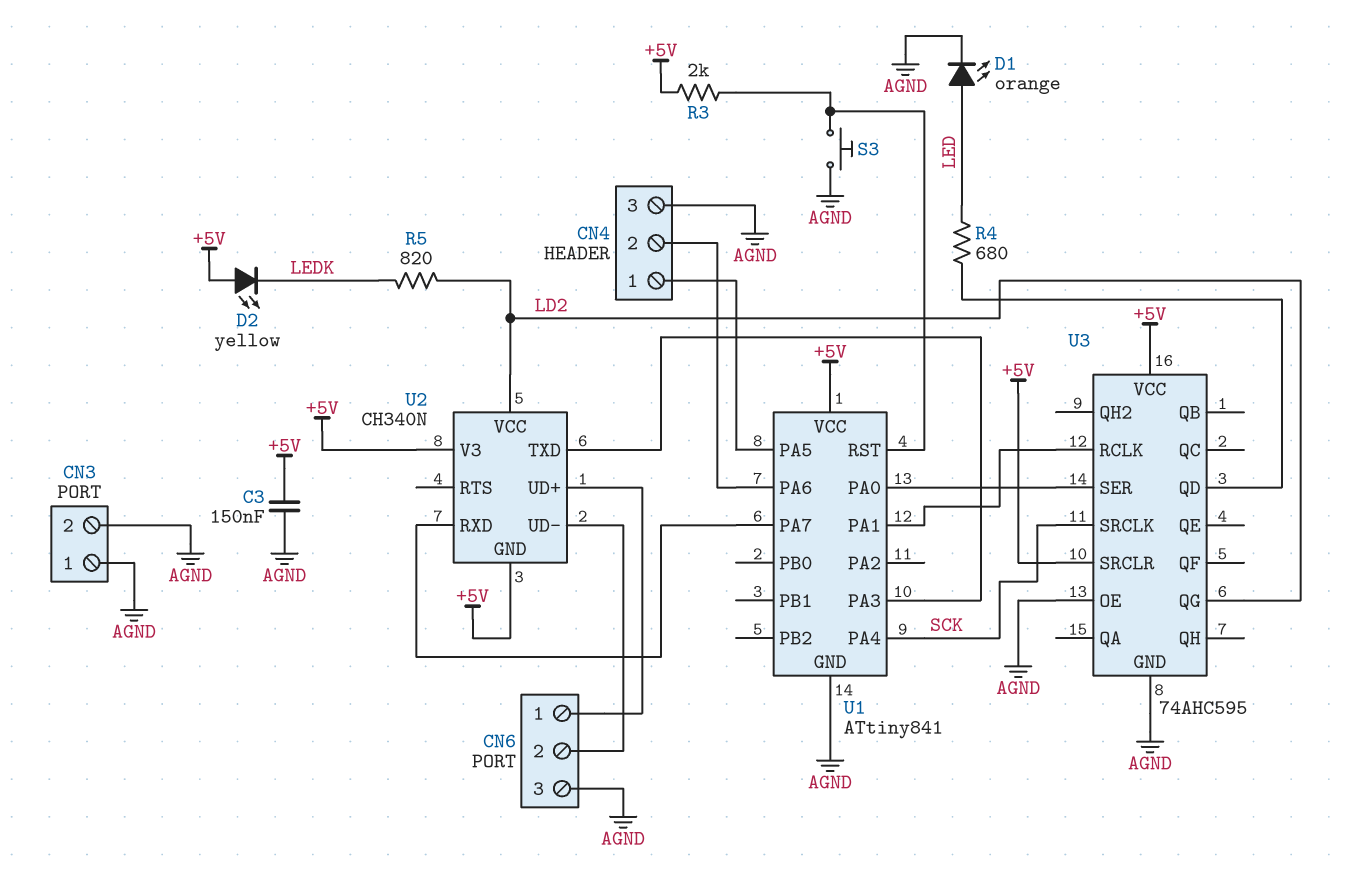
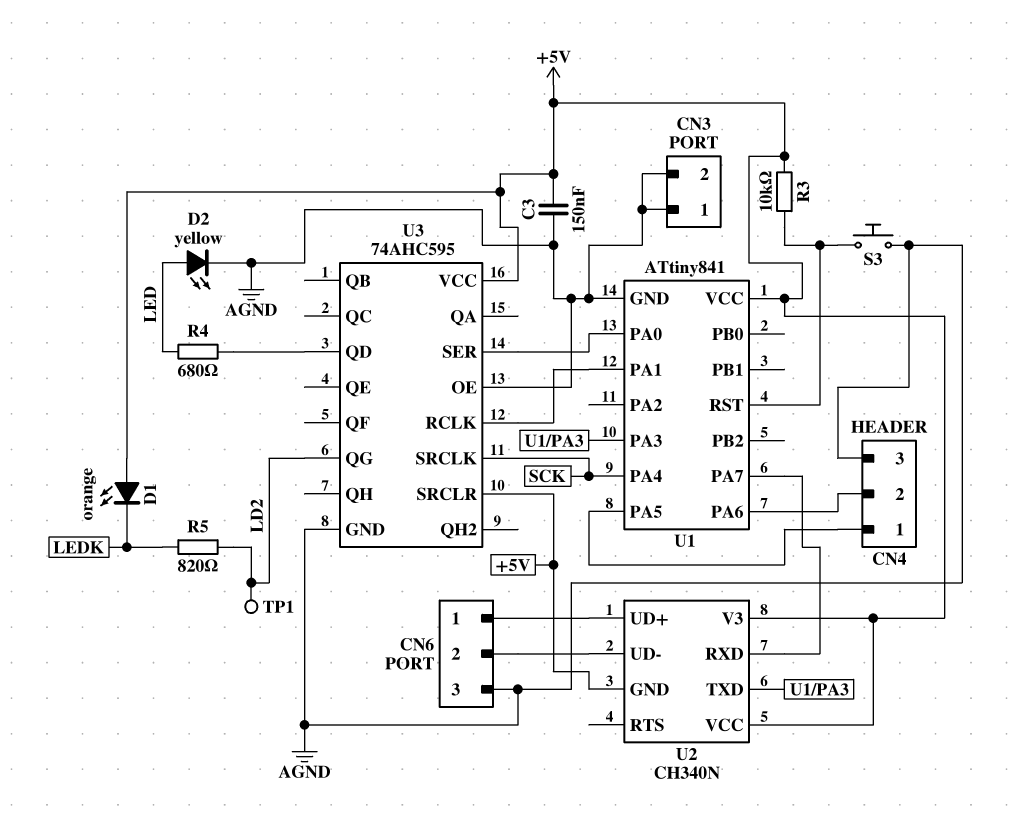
D1: LED orange (A LED, K AGND) -> LED orange (A +5V, K LEDK)
D2: LED yellow (A +5V, K LEDK) -> LED yellow (A LED, K AGND)
R3: 2k (+5V, U1/RST) -> 10k (+5V, U1/RST)
TP1: none -> test point (LD2)
U2 pin VCC: LD2 -> +5V

